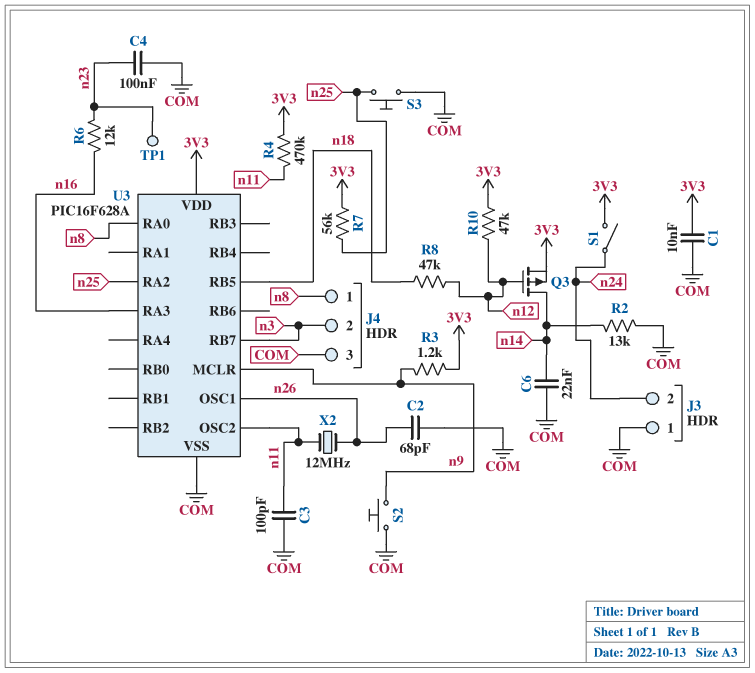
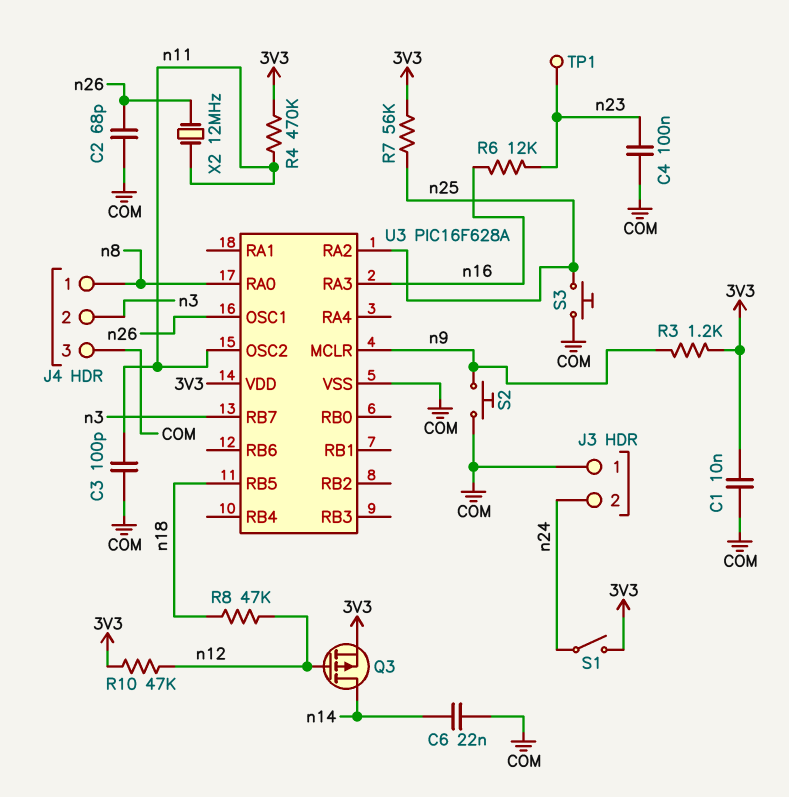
R2: 13k (COM, n14) -> none

